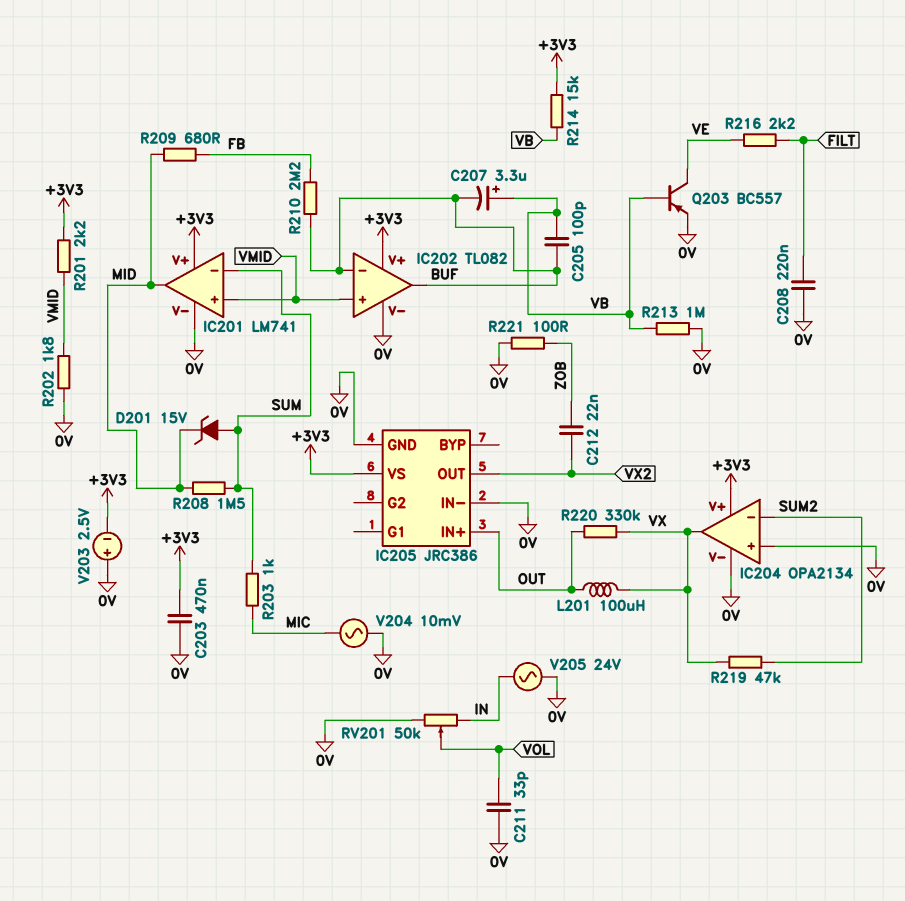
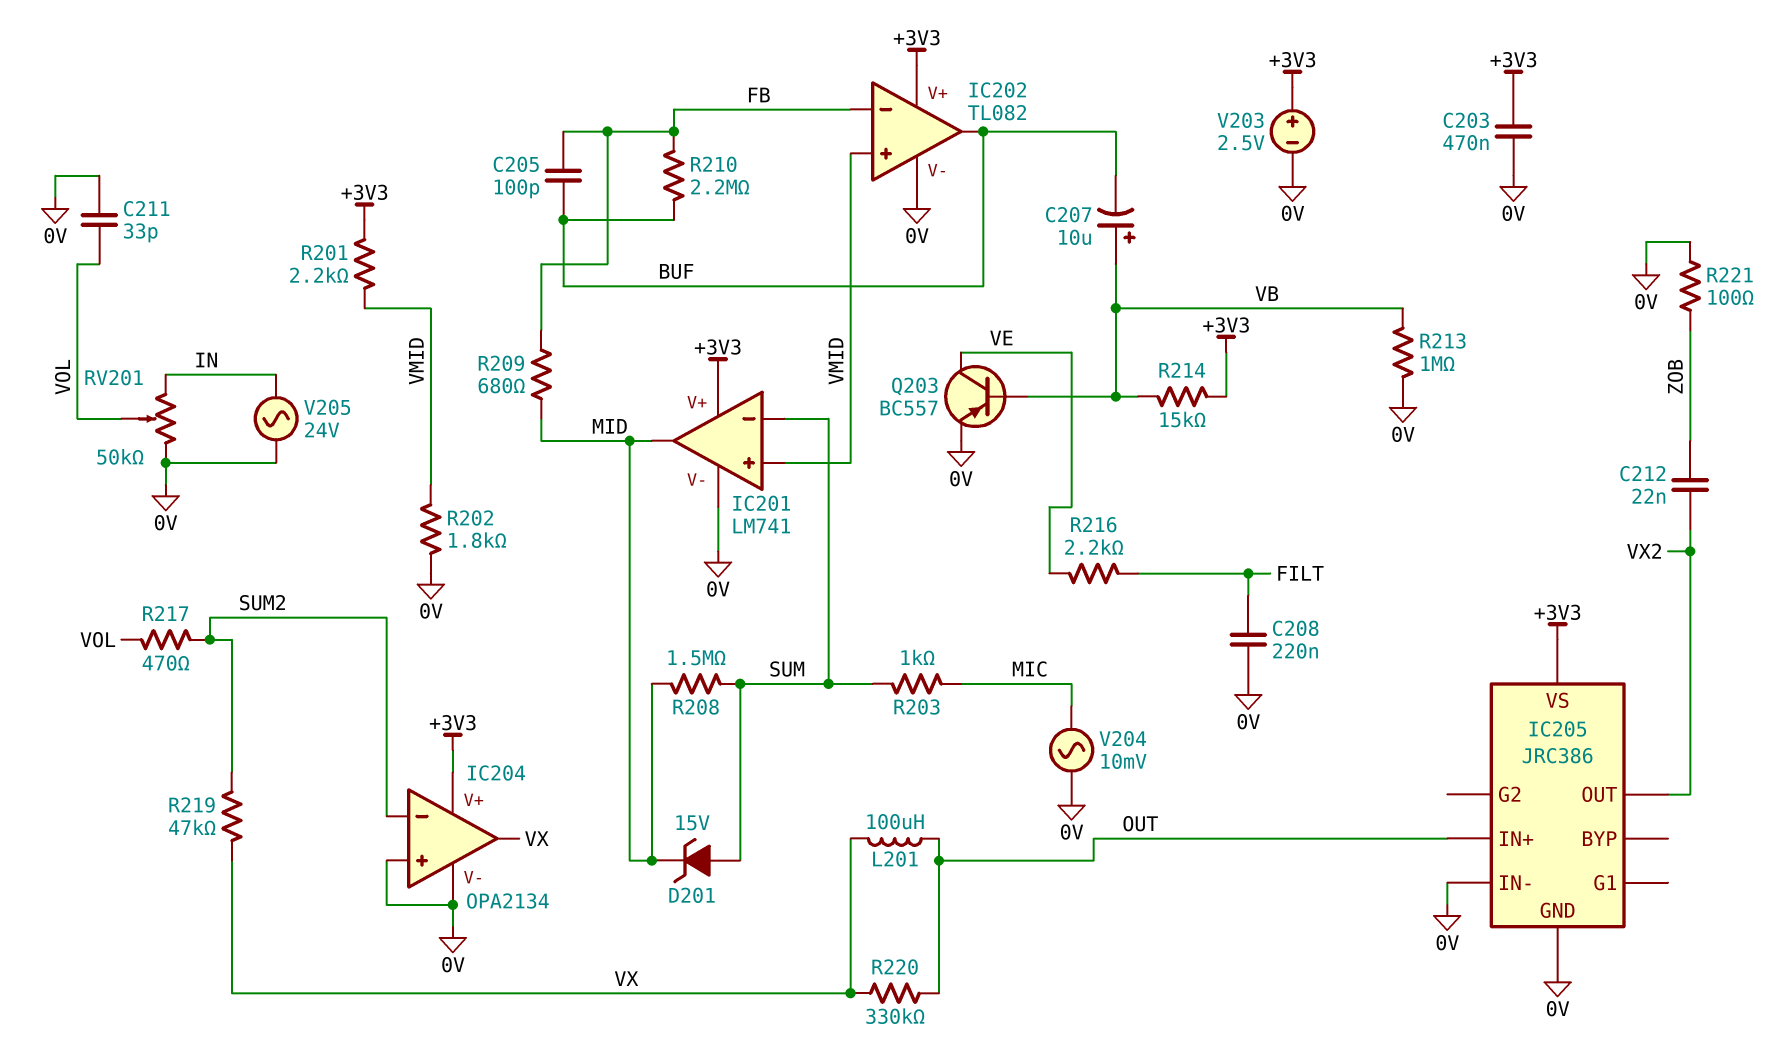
C205: 100pF (BUF, VB) -> 100pF (BUF, FB)
C207: 3.3uF (plus VB, minus BUF) -> 10uF (plus VB, minus BUF)
IC202 pin in-: BUF -> FB
R217: none -> 470 (SUM2, VOL)
V203: 2.5V (plus 0V, minus +3V3) -> 2.5V (plus +3V3, minus 0V)

